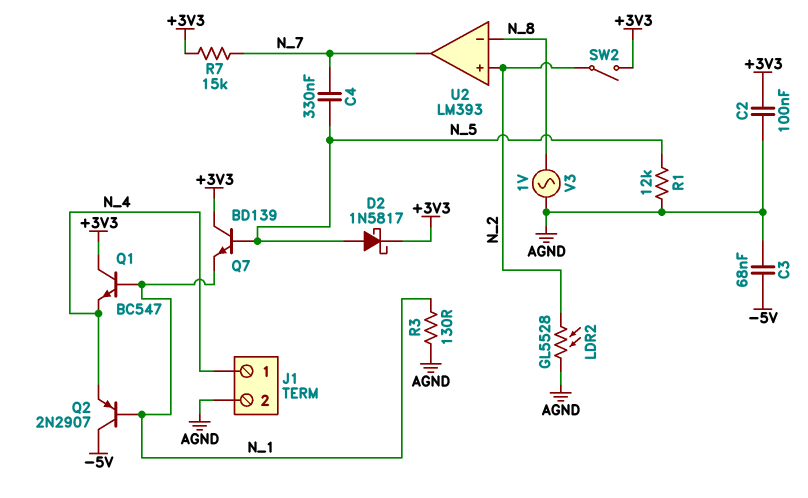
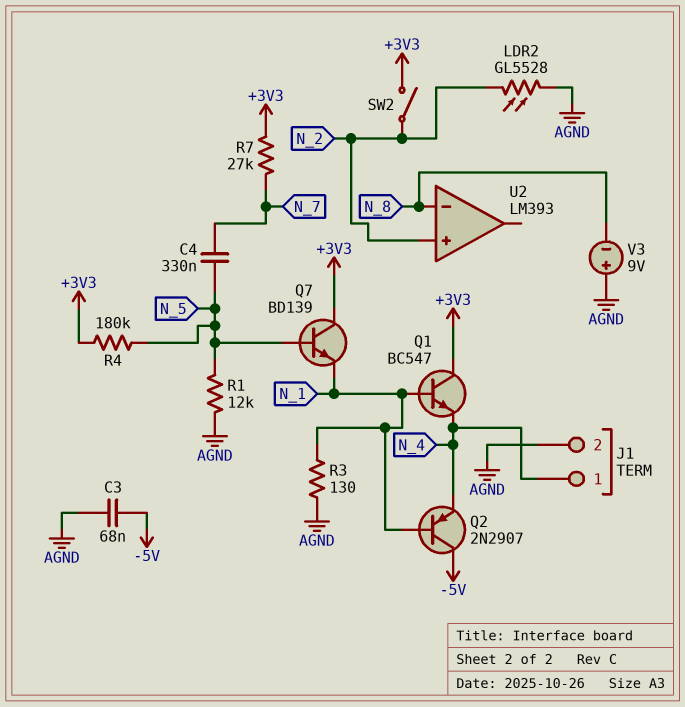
C2: 100nF (+3V3, AGND) -> none
D2: schottky 1N5817 (A N_5, K +3V3) -> none
R4: none -> 180k (+3V3, N_5)
R7: 15k (+3V3, N_7) -> 27k (+3V3, N_7)
U2 pin out: N_7 -> none
V3: AC 1V (AGND, N_8) -> 9V (plus AGND, minus N_8)

